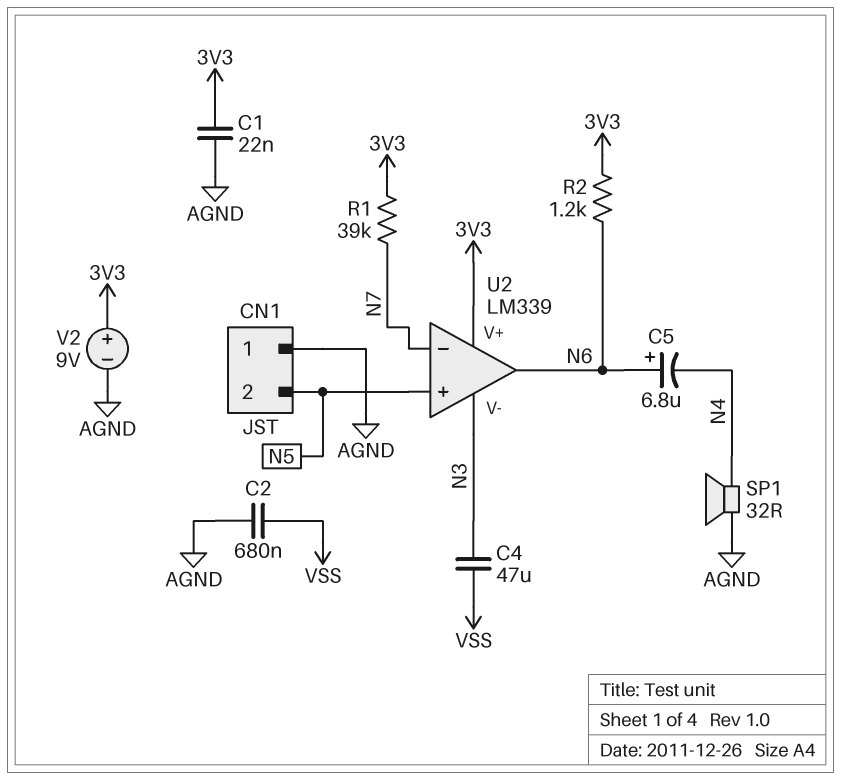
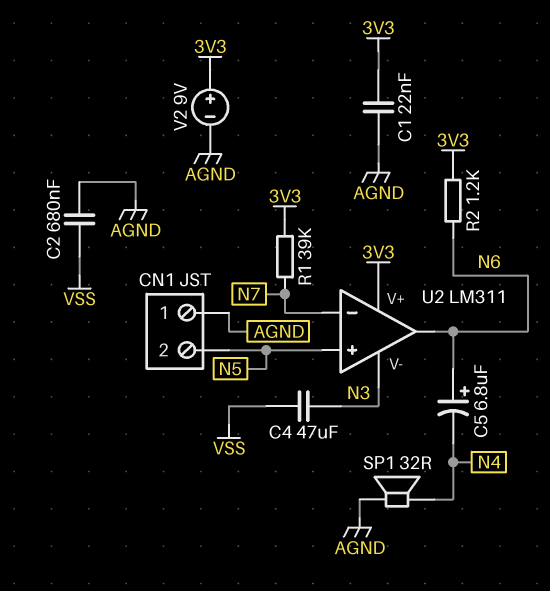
U2: LM339 -> LM311

